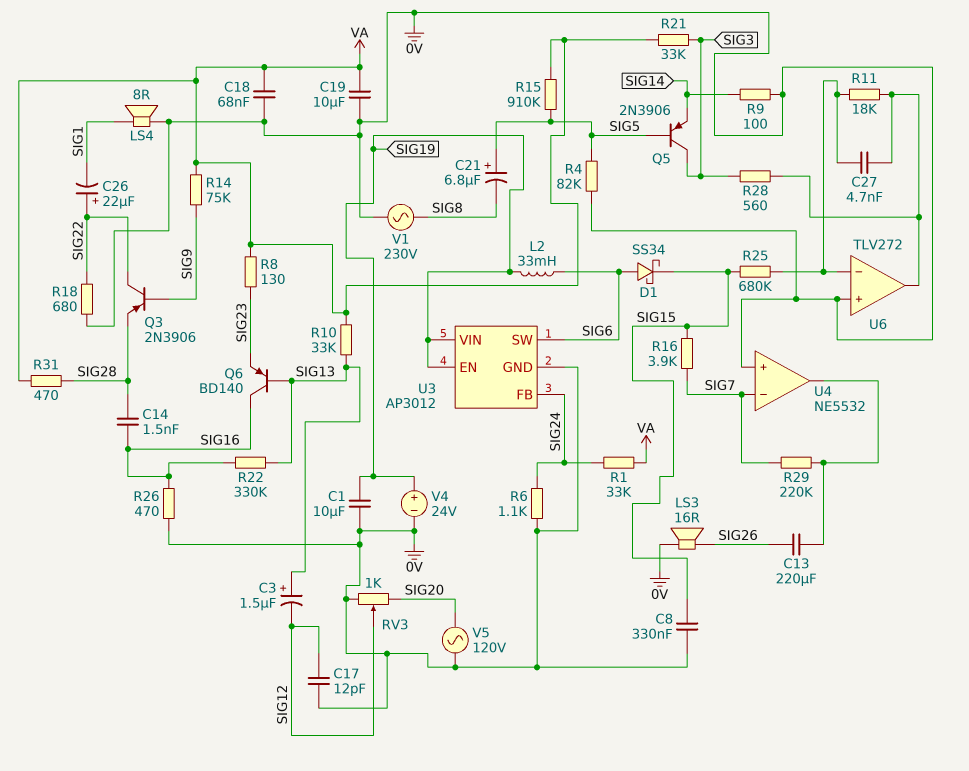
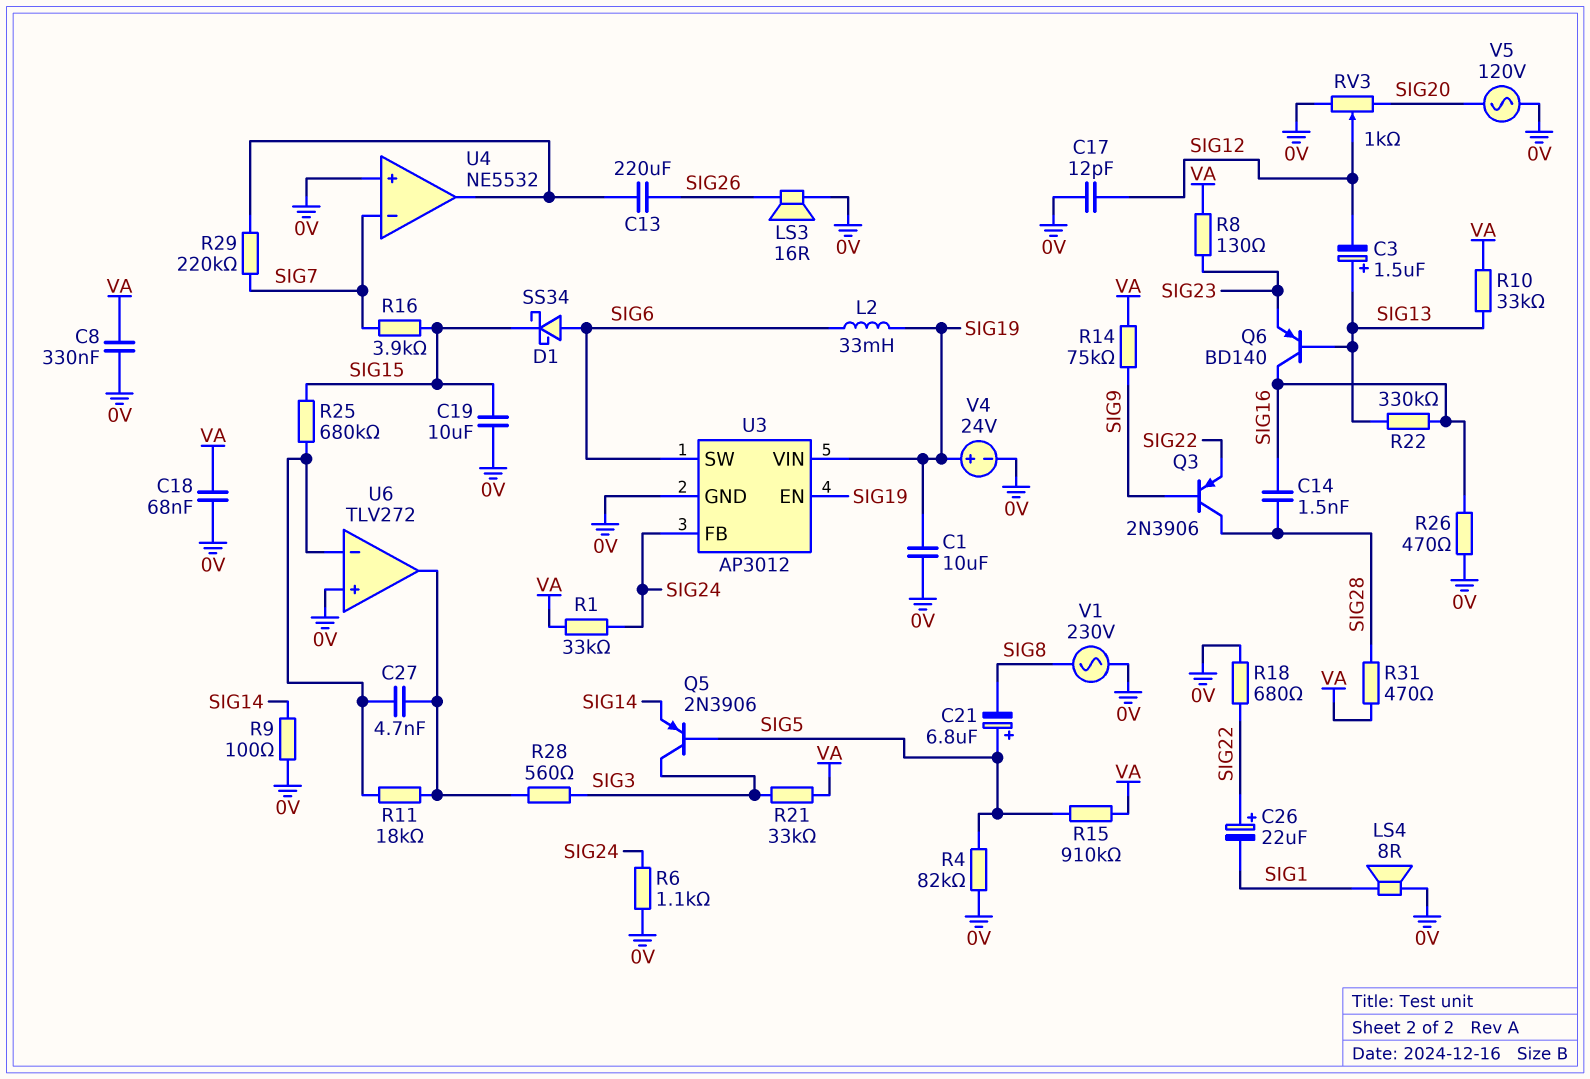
C8: 330nF (0V, SIG15) -> 330nF (0V, VA)
C19: 10uF (0V, VA) -> 10uF (0V, SIG15)
Q3: PNP 2N3906 (B SIG9, C SIG22, E SIG28) -> PNP 2N3906 (B SIG9, C SIG28, E SIG22)

